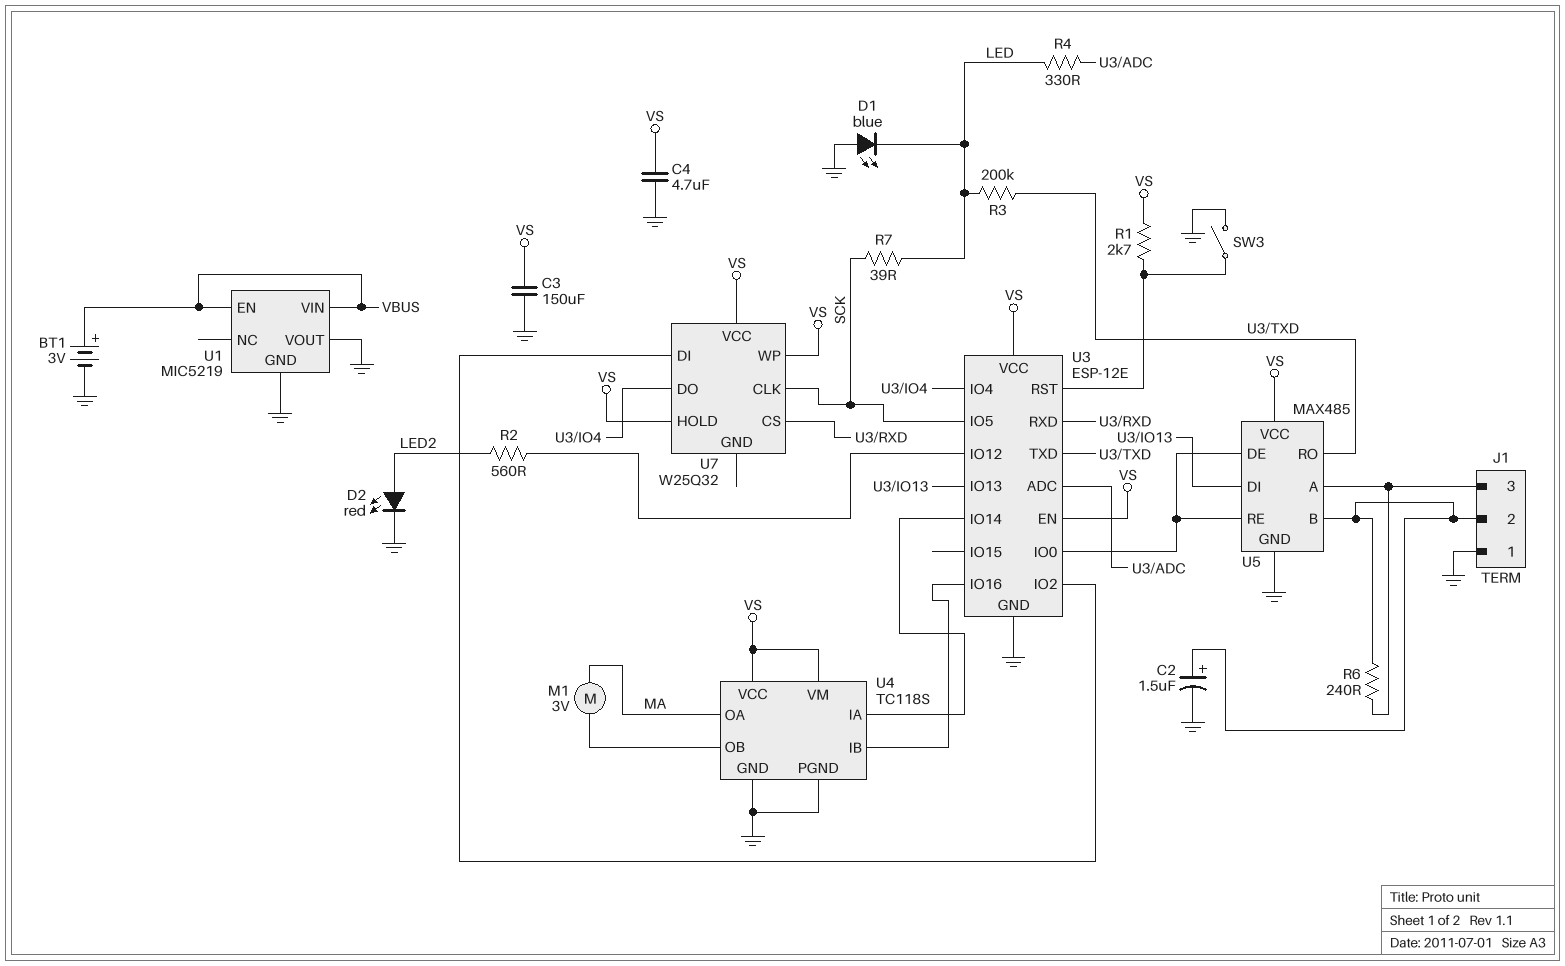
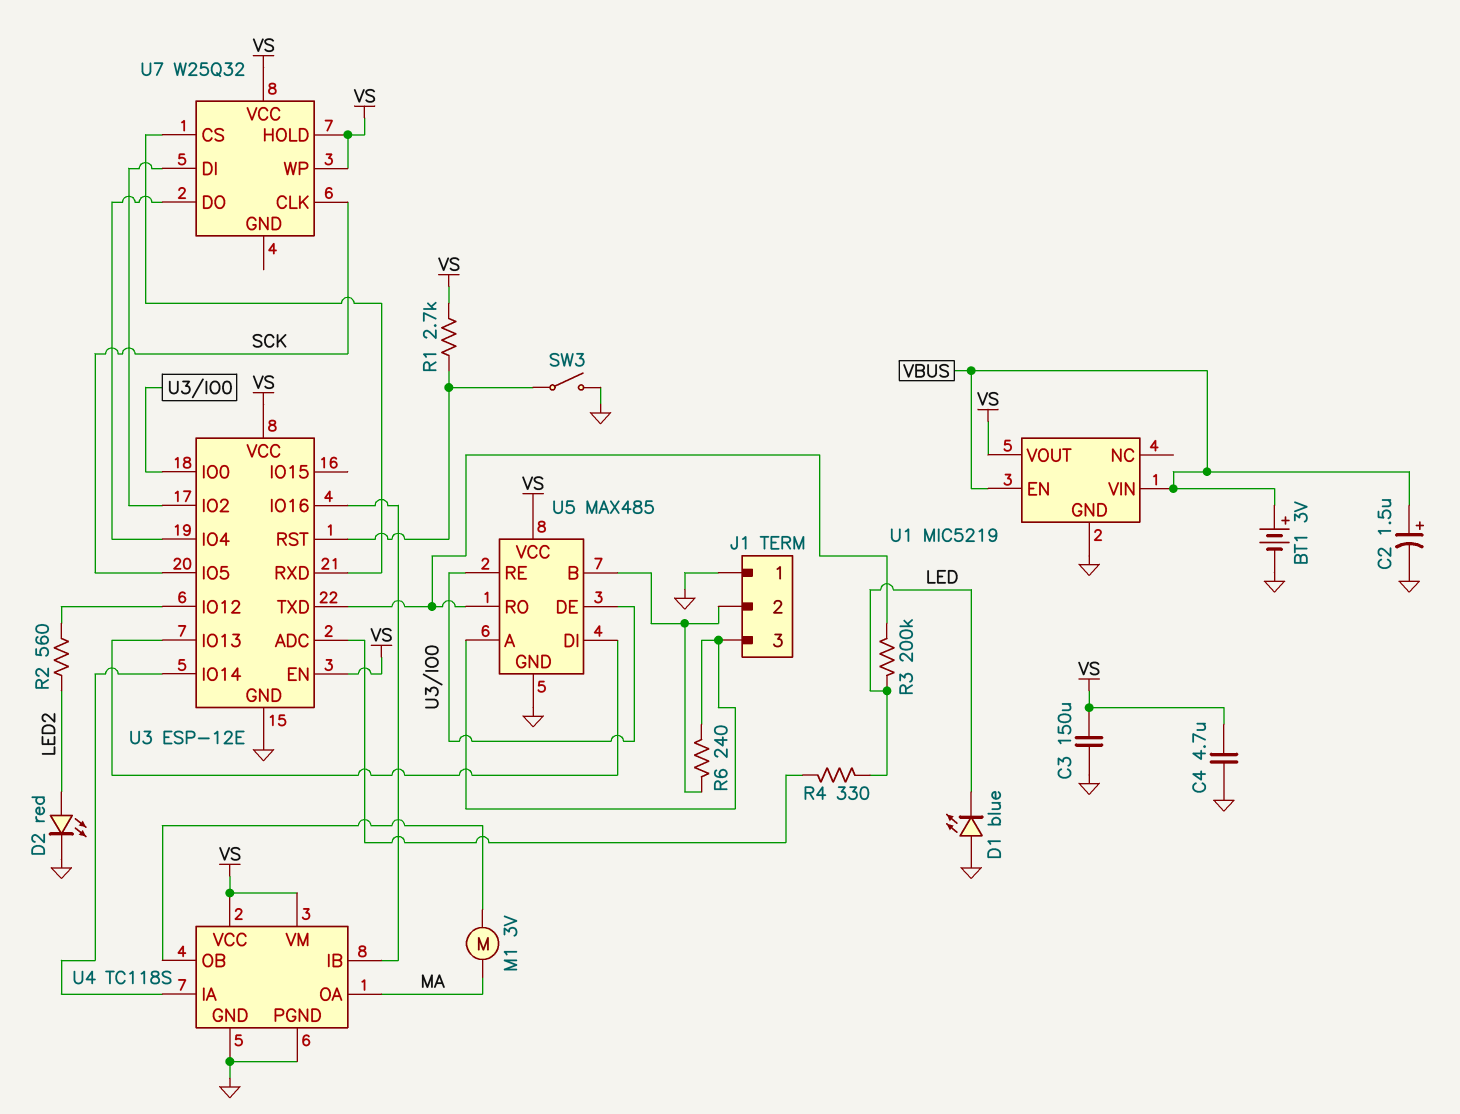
C2: 1.5uF (plus J1/2, minus GND) -> 1.5uF (plus VBUS, minus GND)
R7: 39 (LED, SCK) -> none
U1 pin VOUT: GND -> VS

